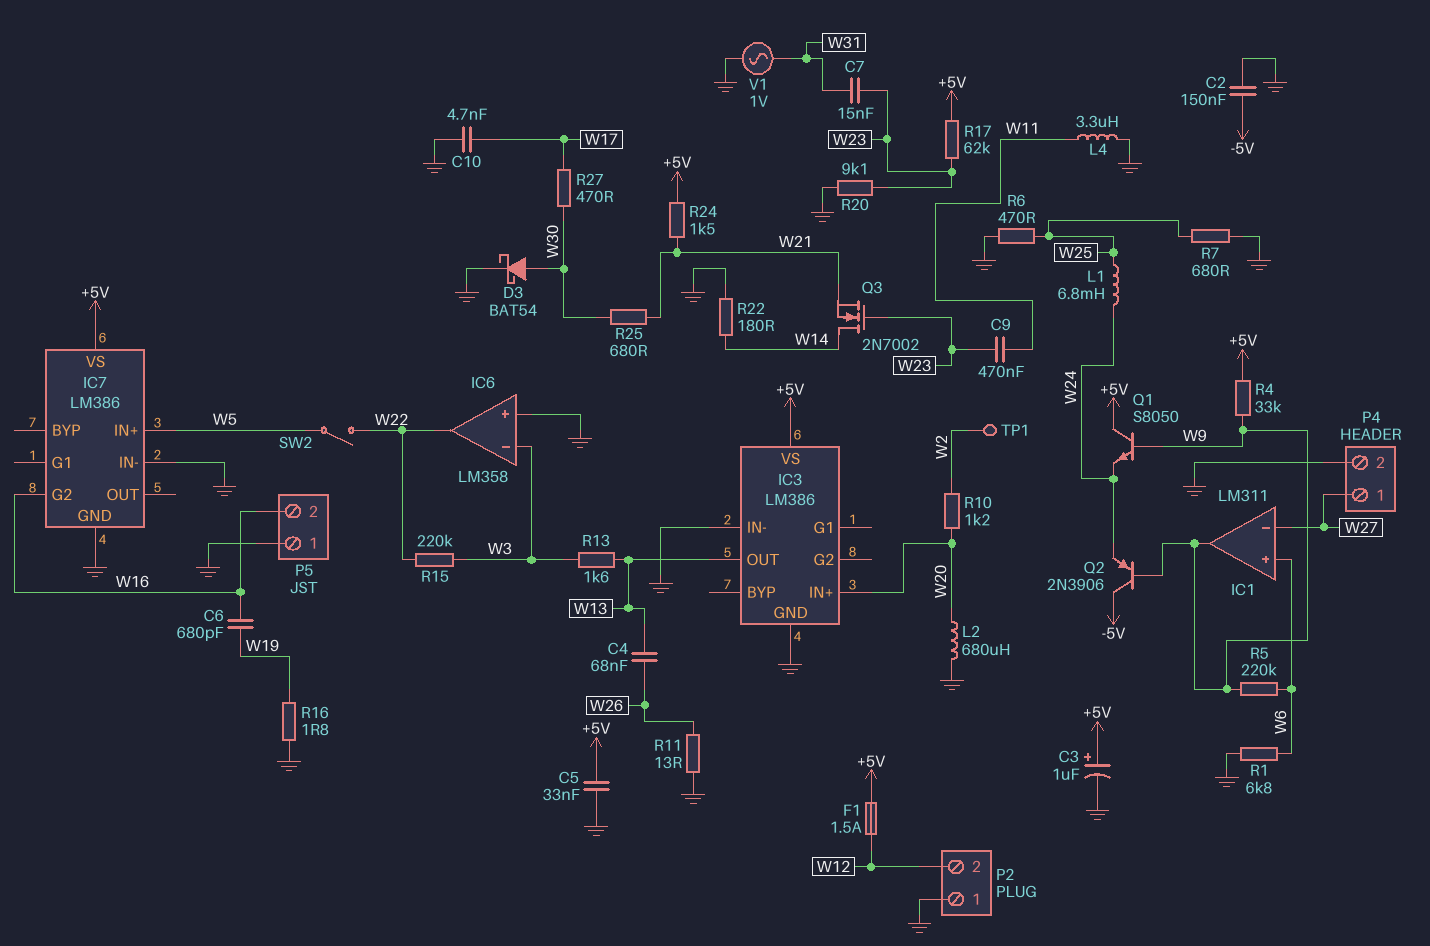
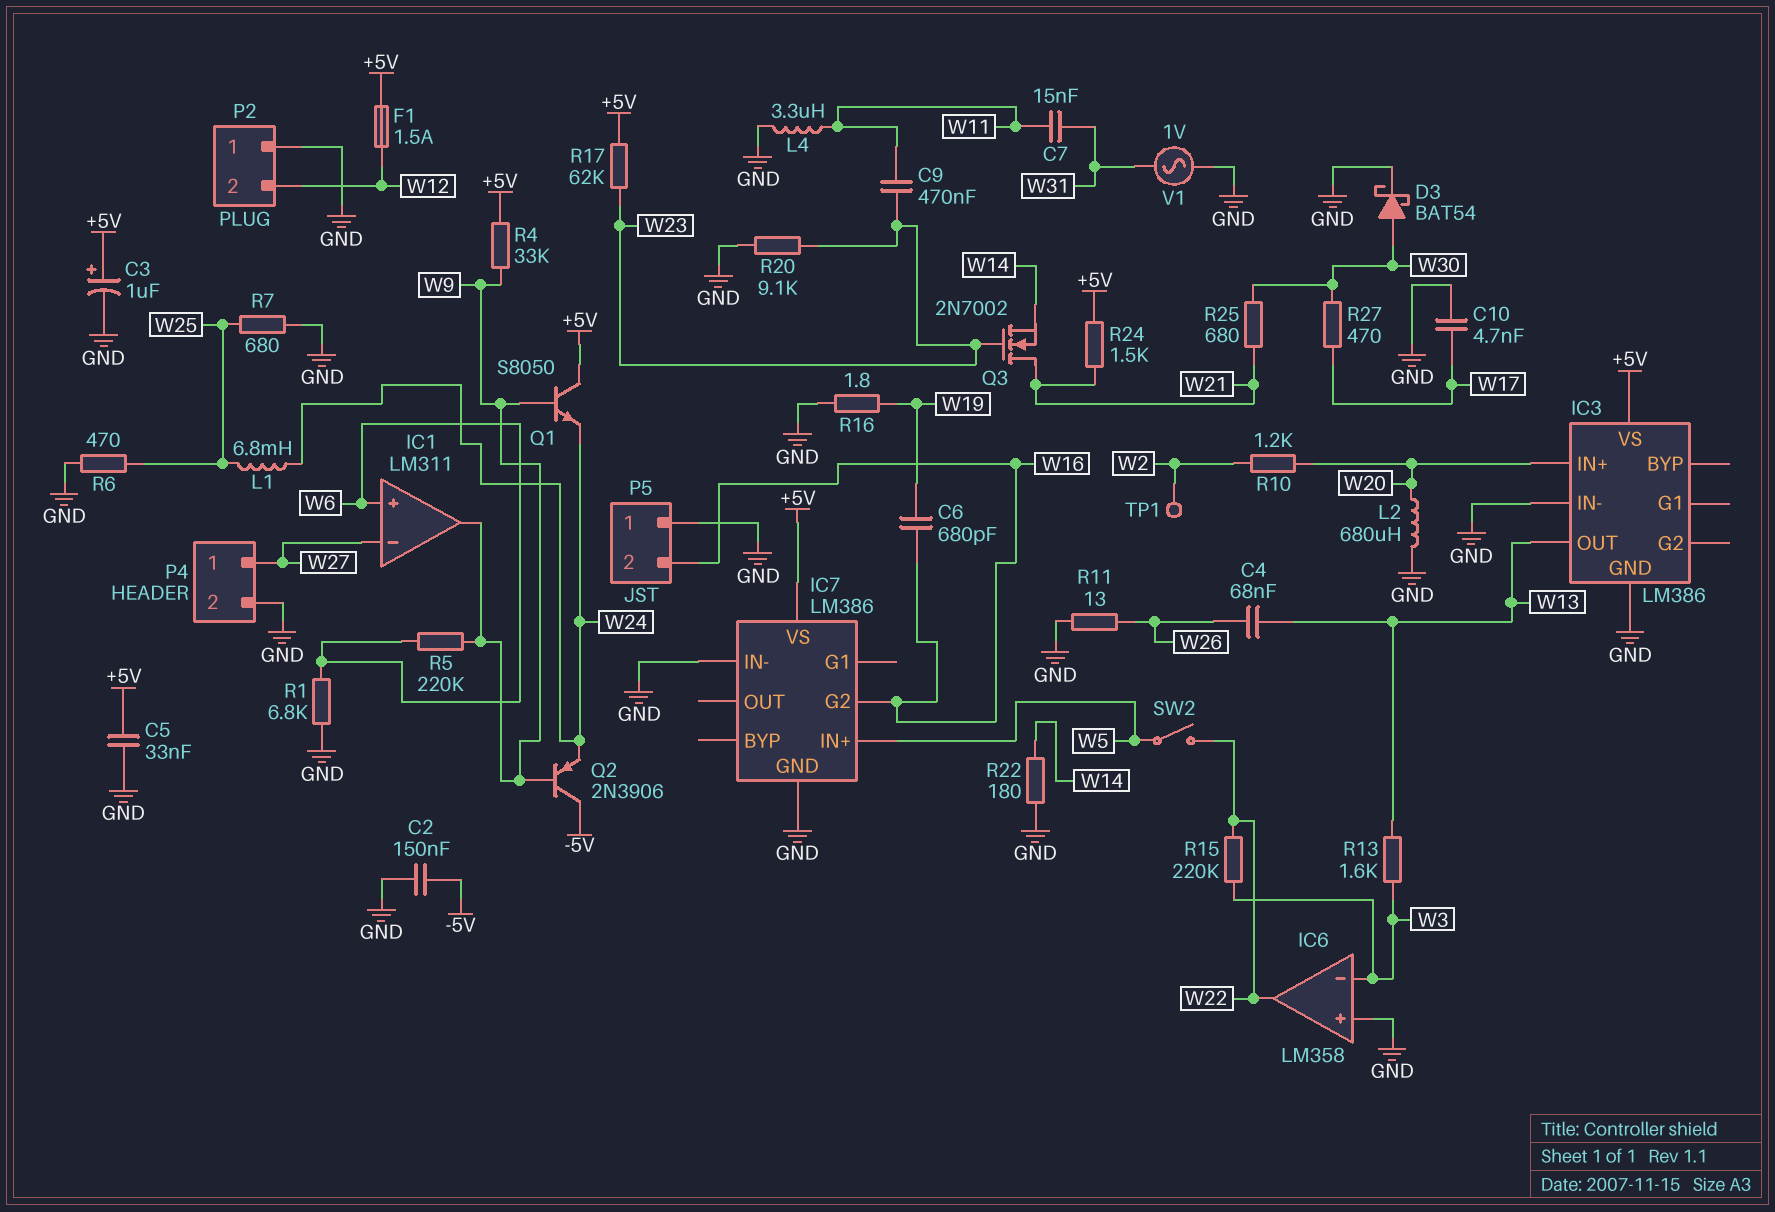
C7: 15nF (W23, W31) -> 15nF (W11, W31)
Q3: NMOS 2N7002 (G W23, D W14, S W21) -> NMOS 2N7002 (G W23, D W21, S W14)

